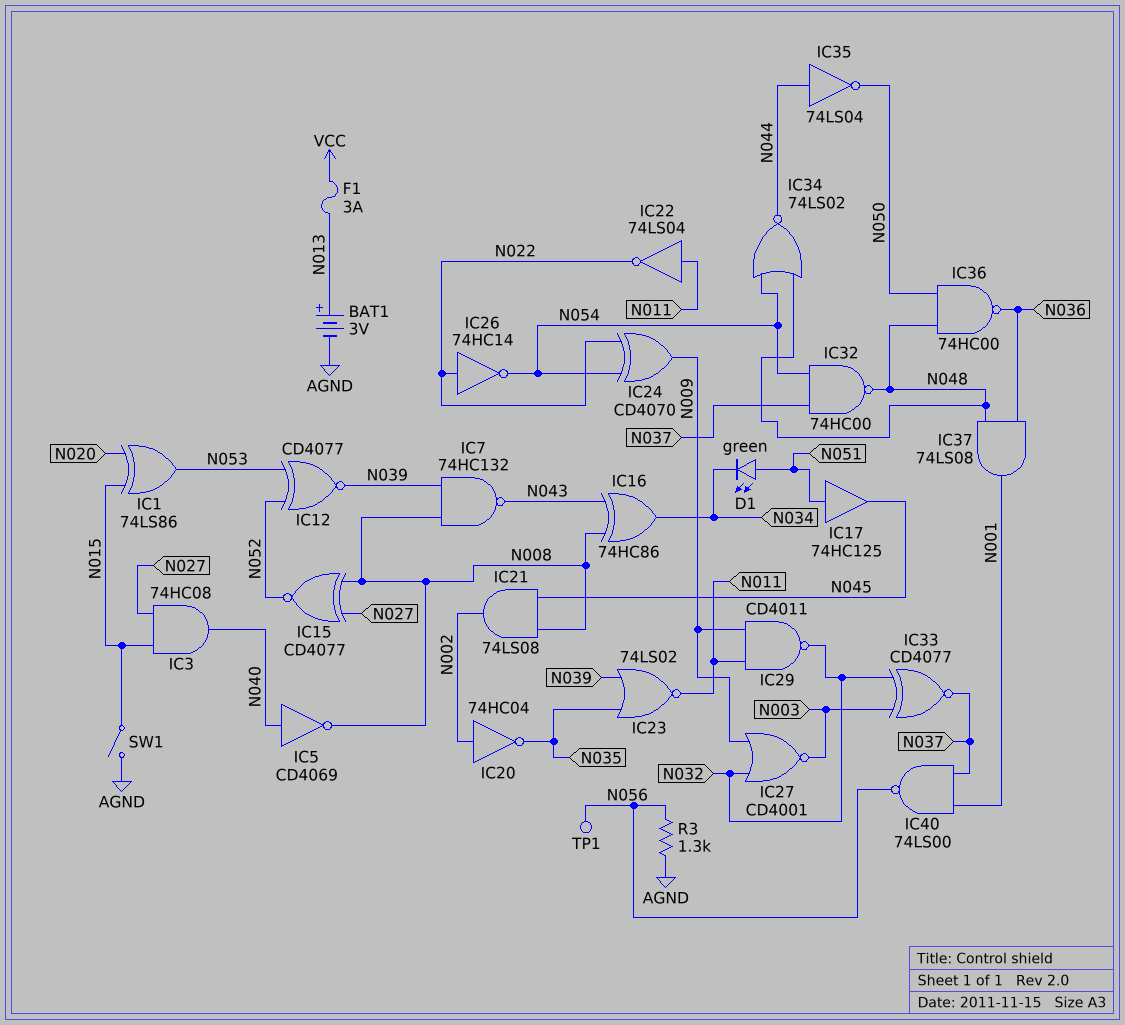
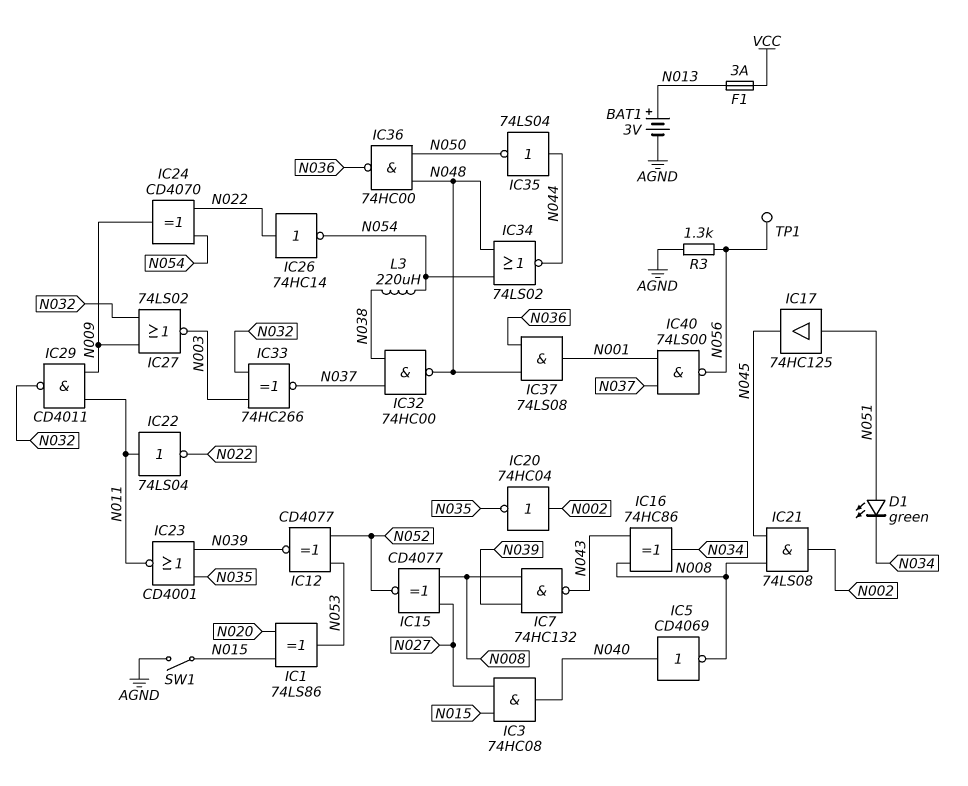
IC23: NOR 74LS02 (in N035, in N039, out N011) -> NOR CD4001 (in N035, in N039, out N011)
IC27: NOR CD4001 (in N009, in N032, out N003) -> NOR 74LS02 (in N009, in N032, out N003)
IC32: NAND 74HC00 (in N037, in N054, out N048) -> NAND 74HC00 (in N037, in N038, out N048)
IC33: XNOR CD4077 (in N003, in N032, out N037) -> XNOR 74HC266 (in N003, in N032, out N037)
L3: none -> 220uH (N038, N054)

